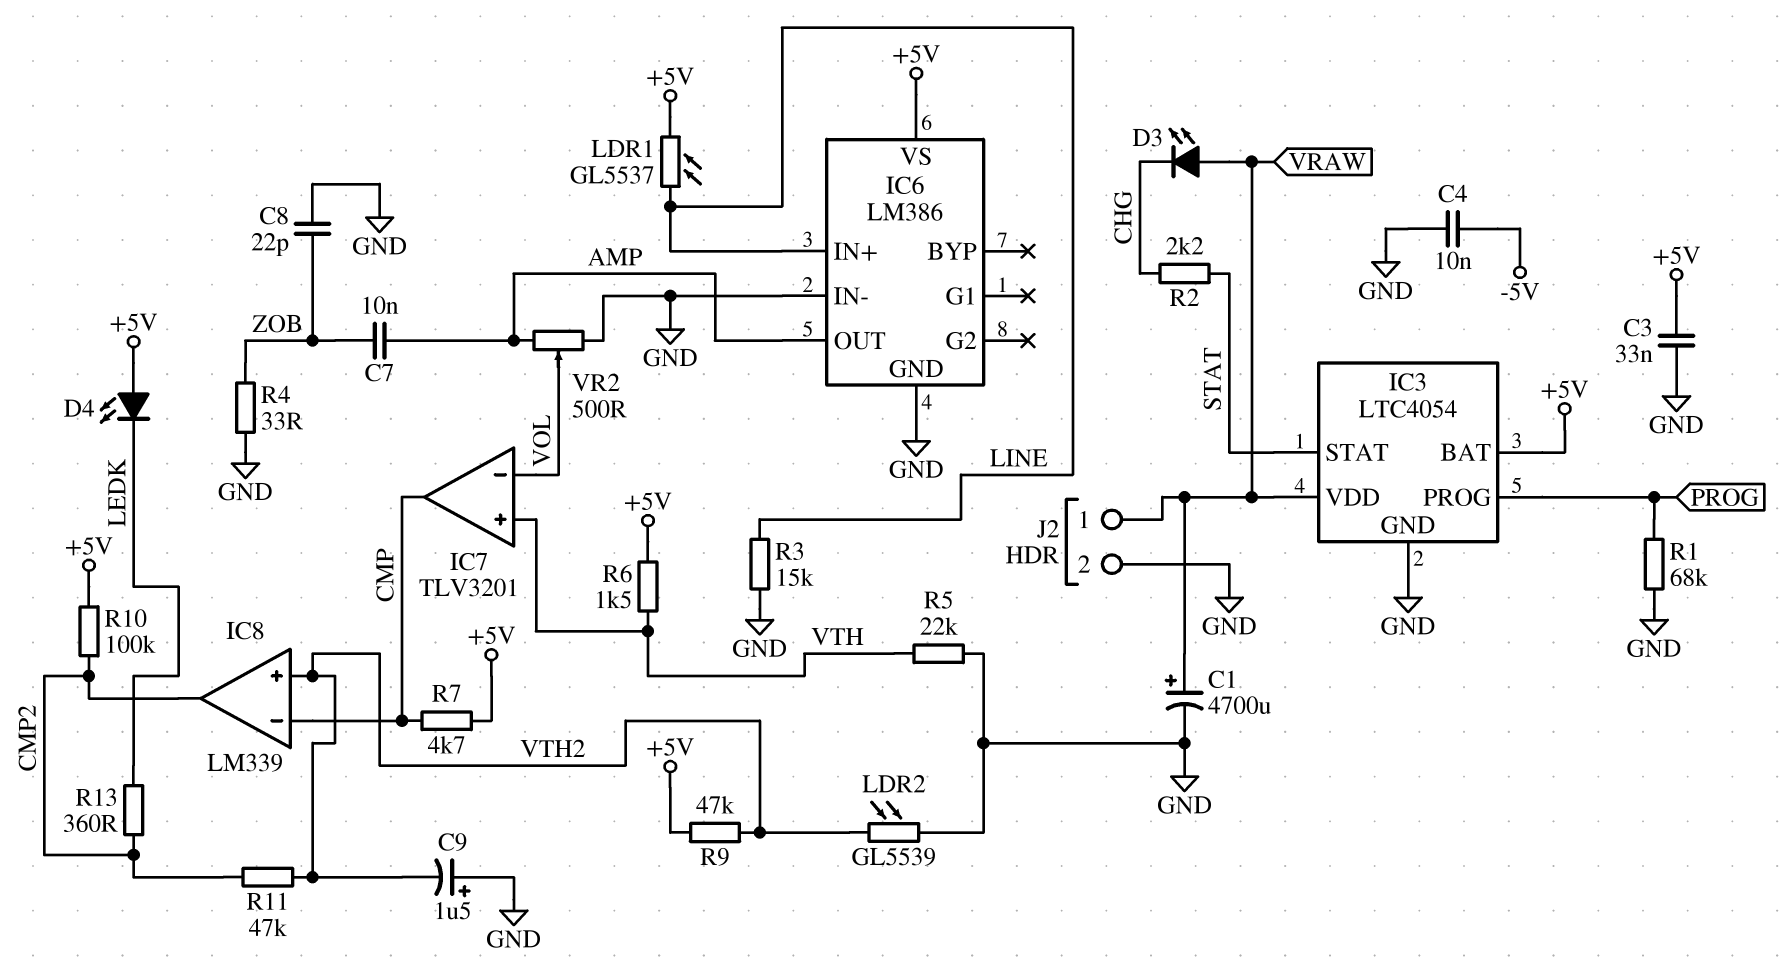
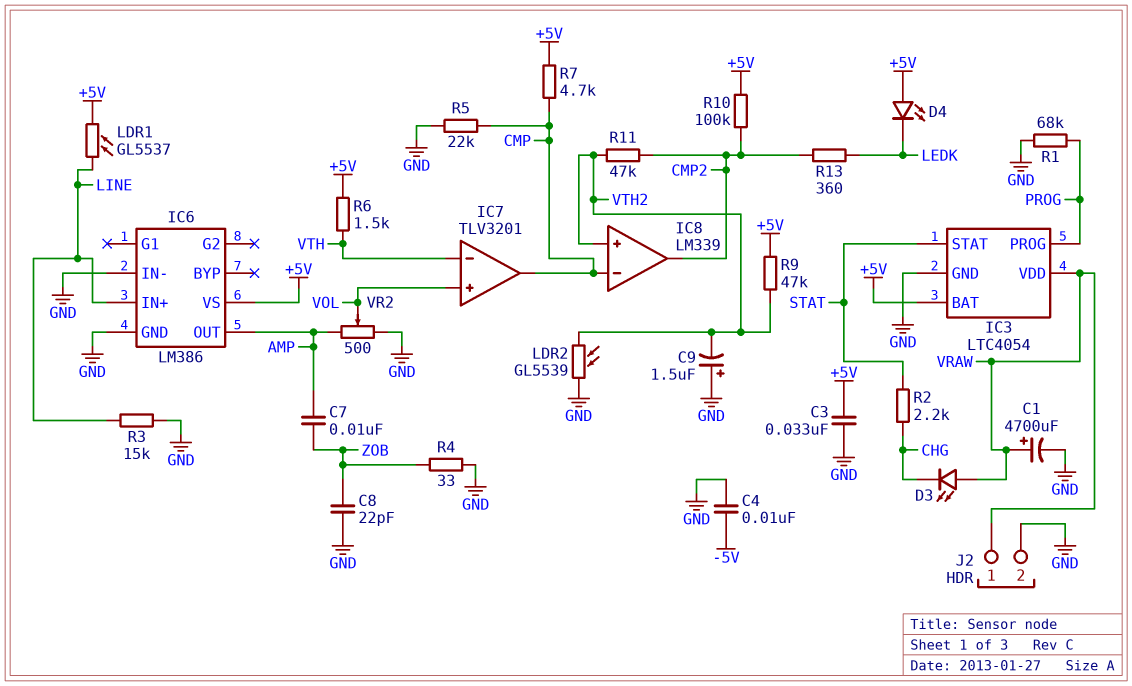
IC7 pin in+: VTH -> VOL
IC7 pin in-: VOL -> VTH
R5: 22k (GND, VTH) -> 22k (CMP, GND)

